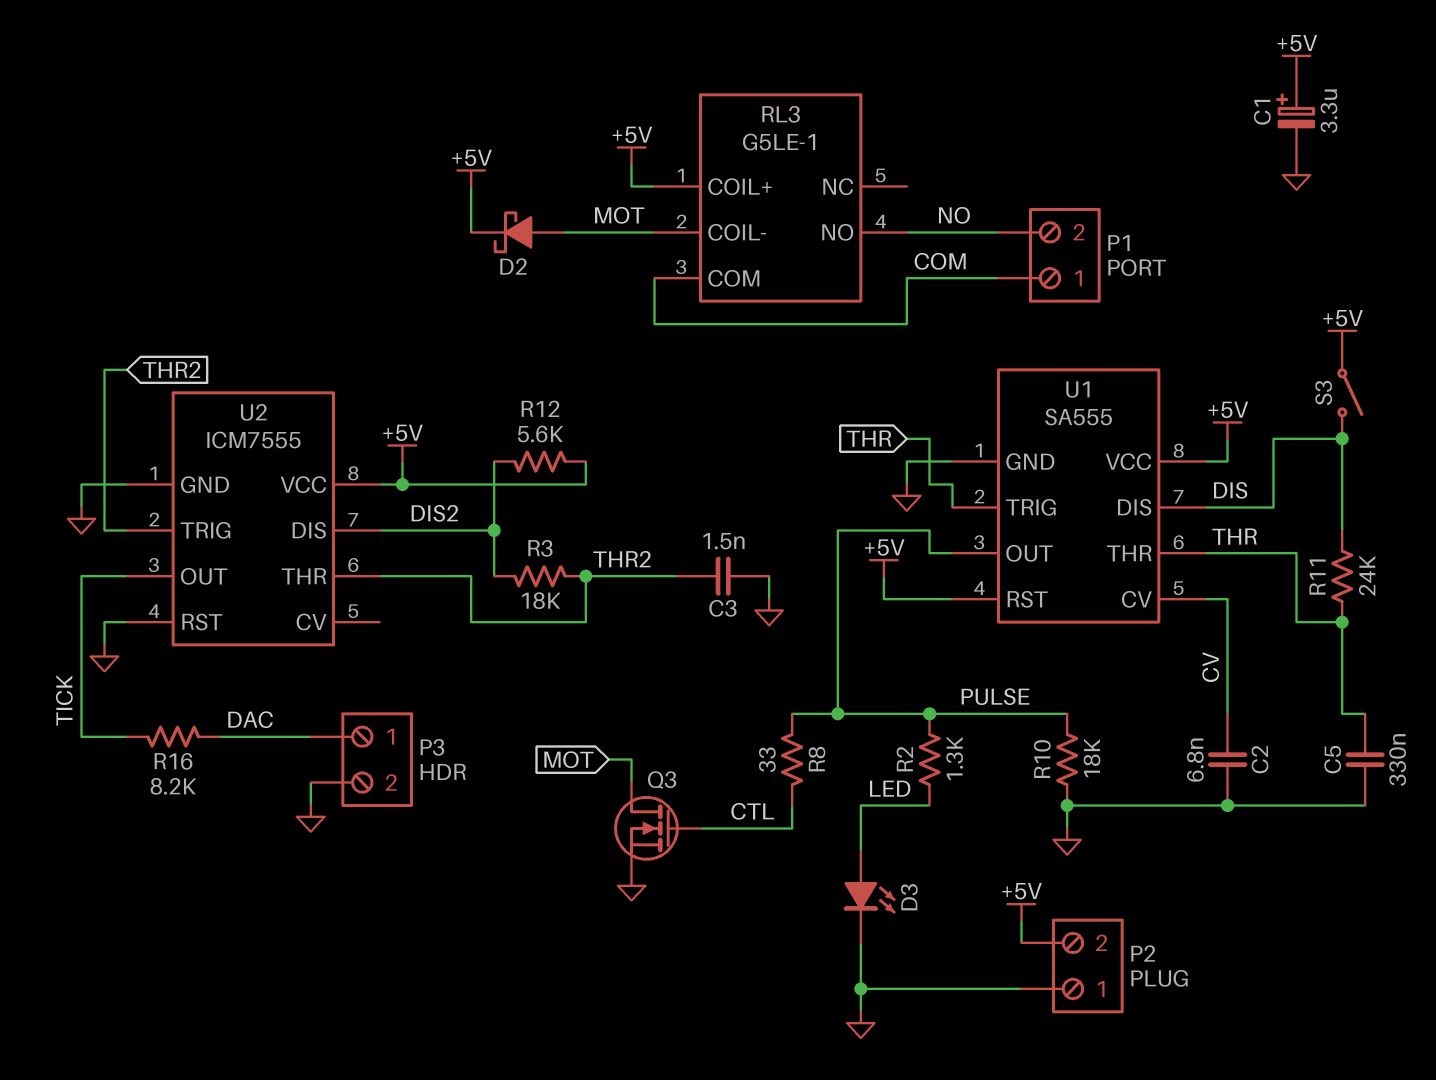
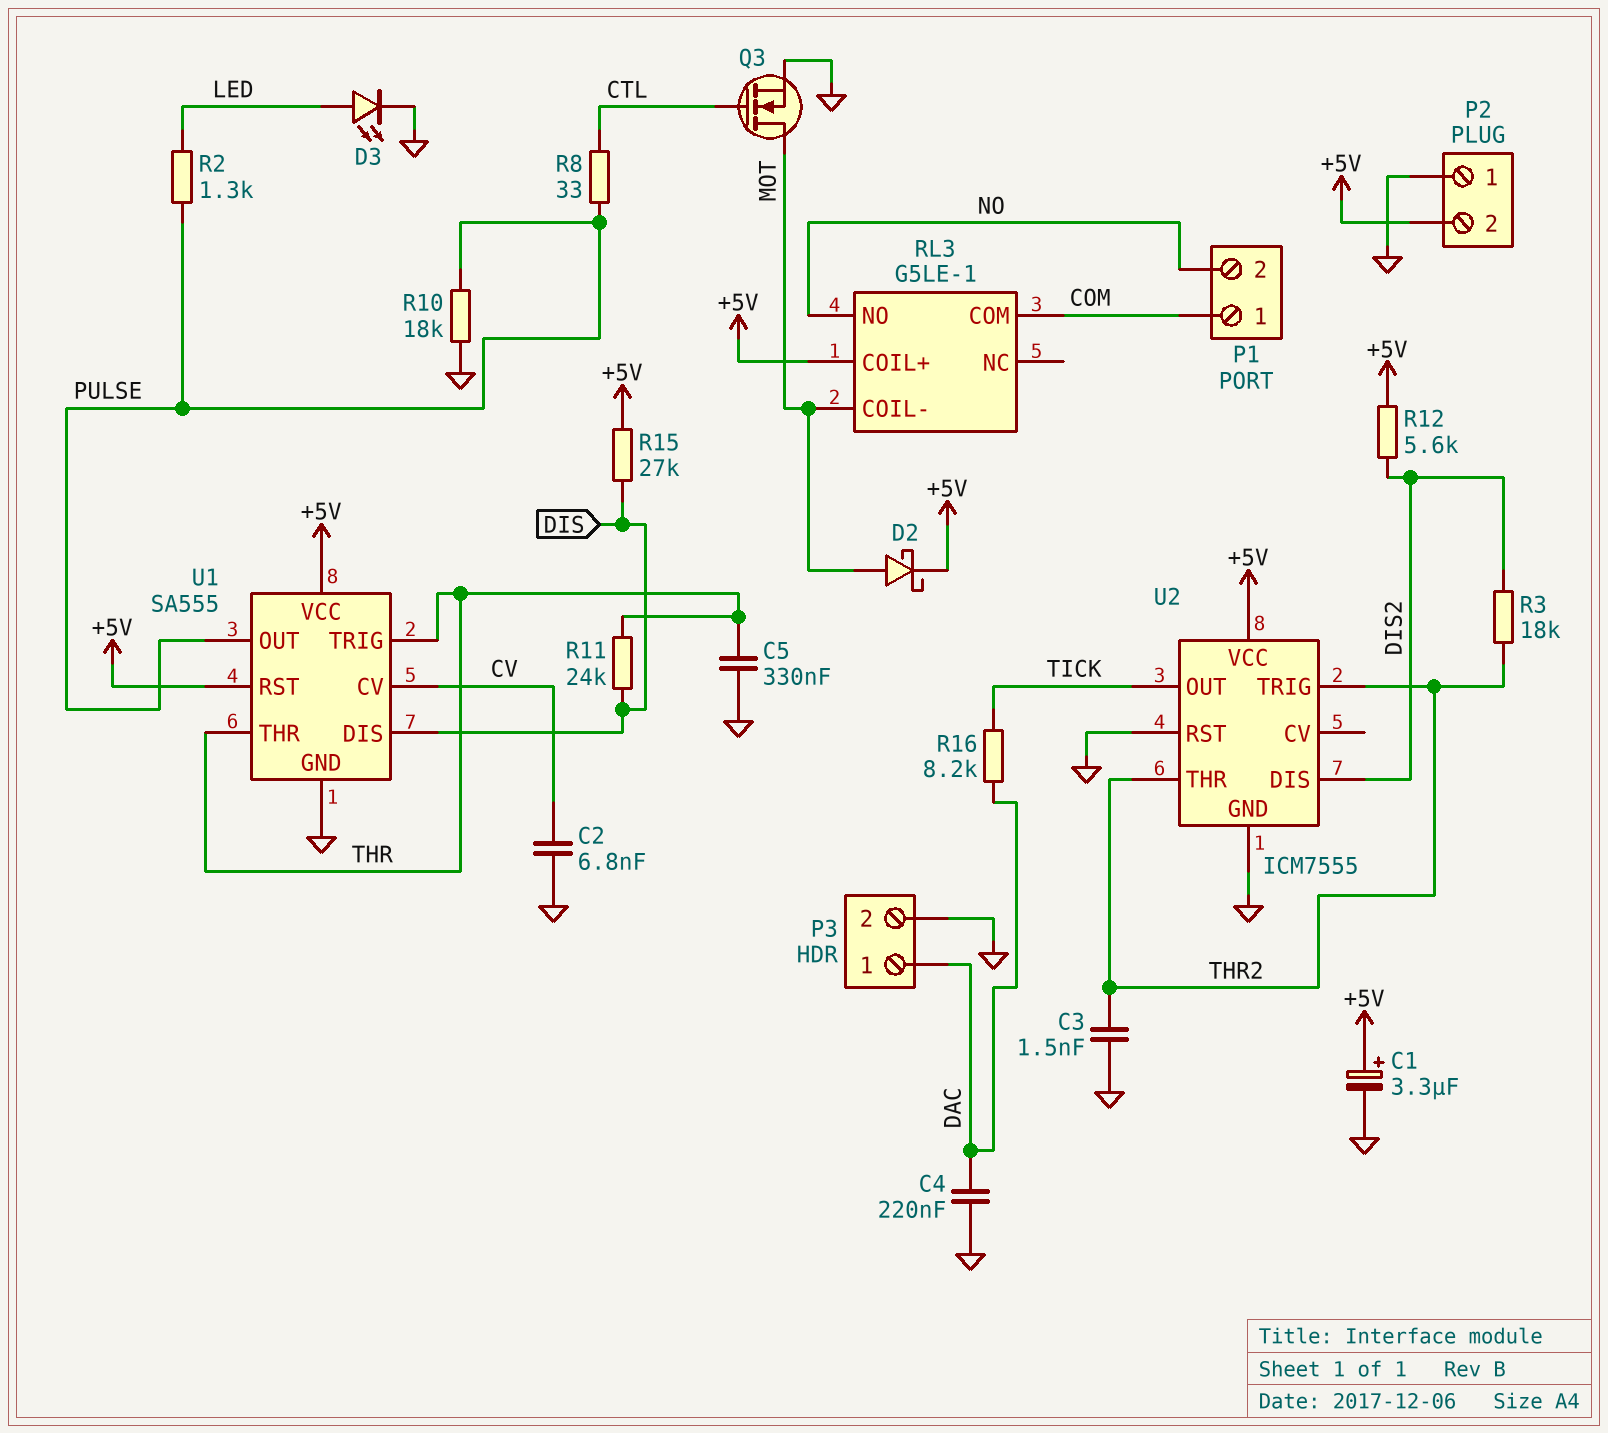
C4: none -> 220nF (DAC, GND)
R15: none -> 27k (+5V, DIS)
S3: switch (+5V, DIS) -> none

